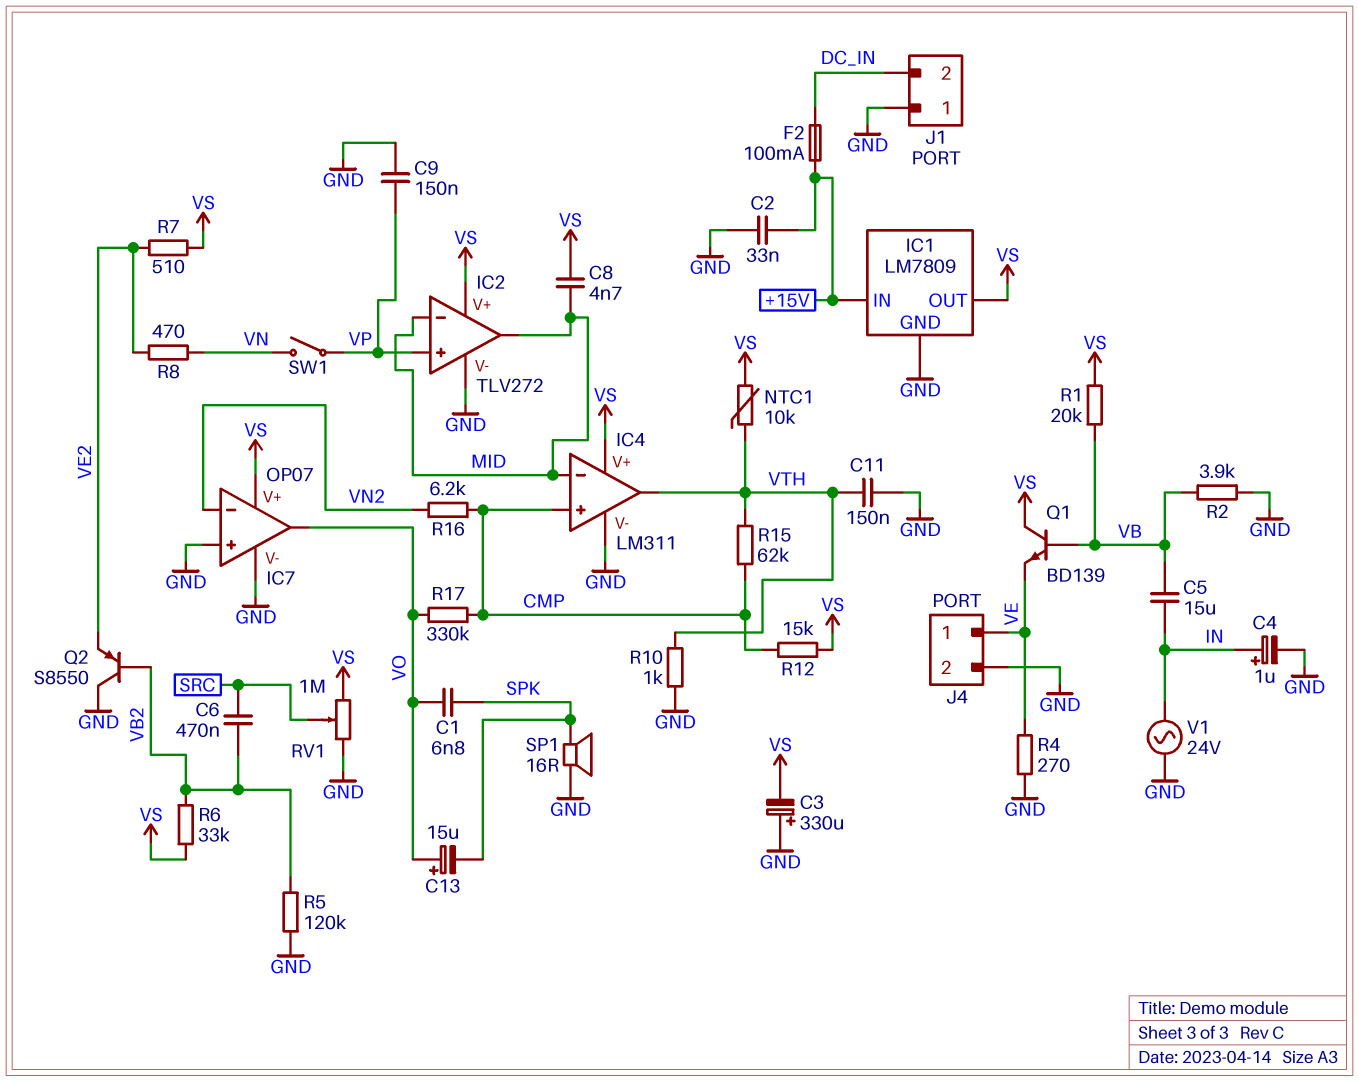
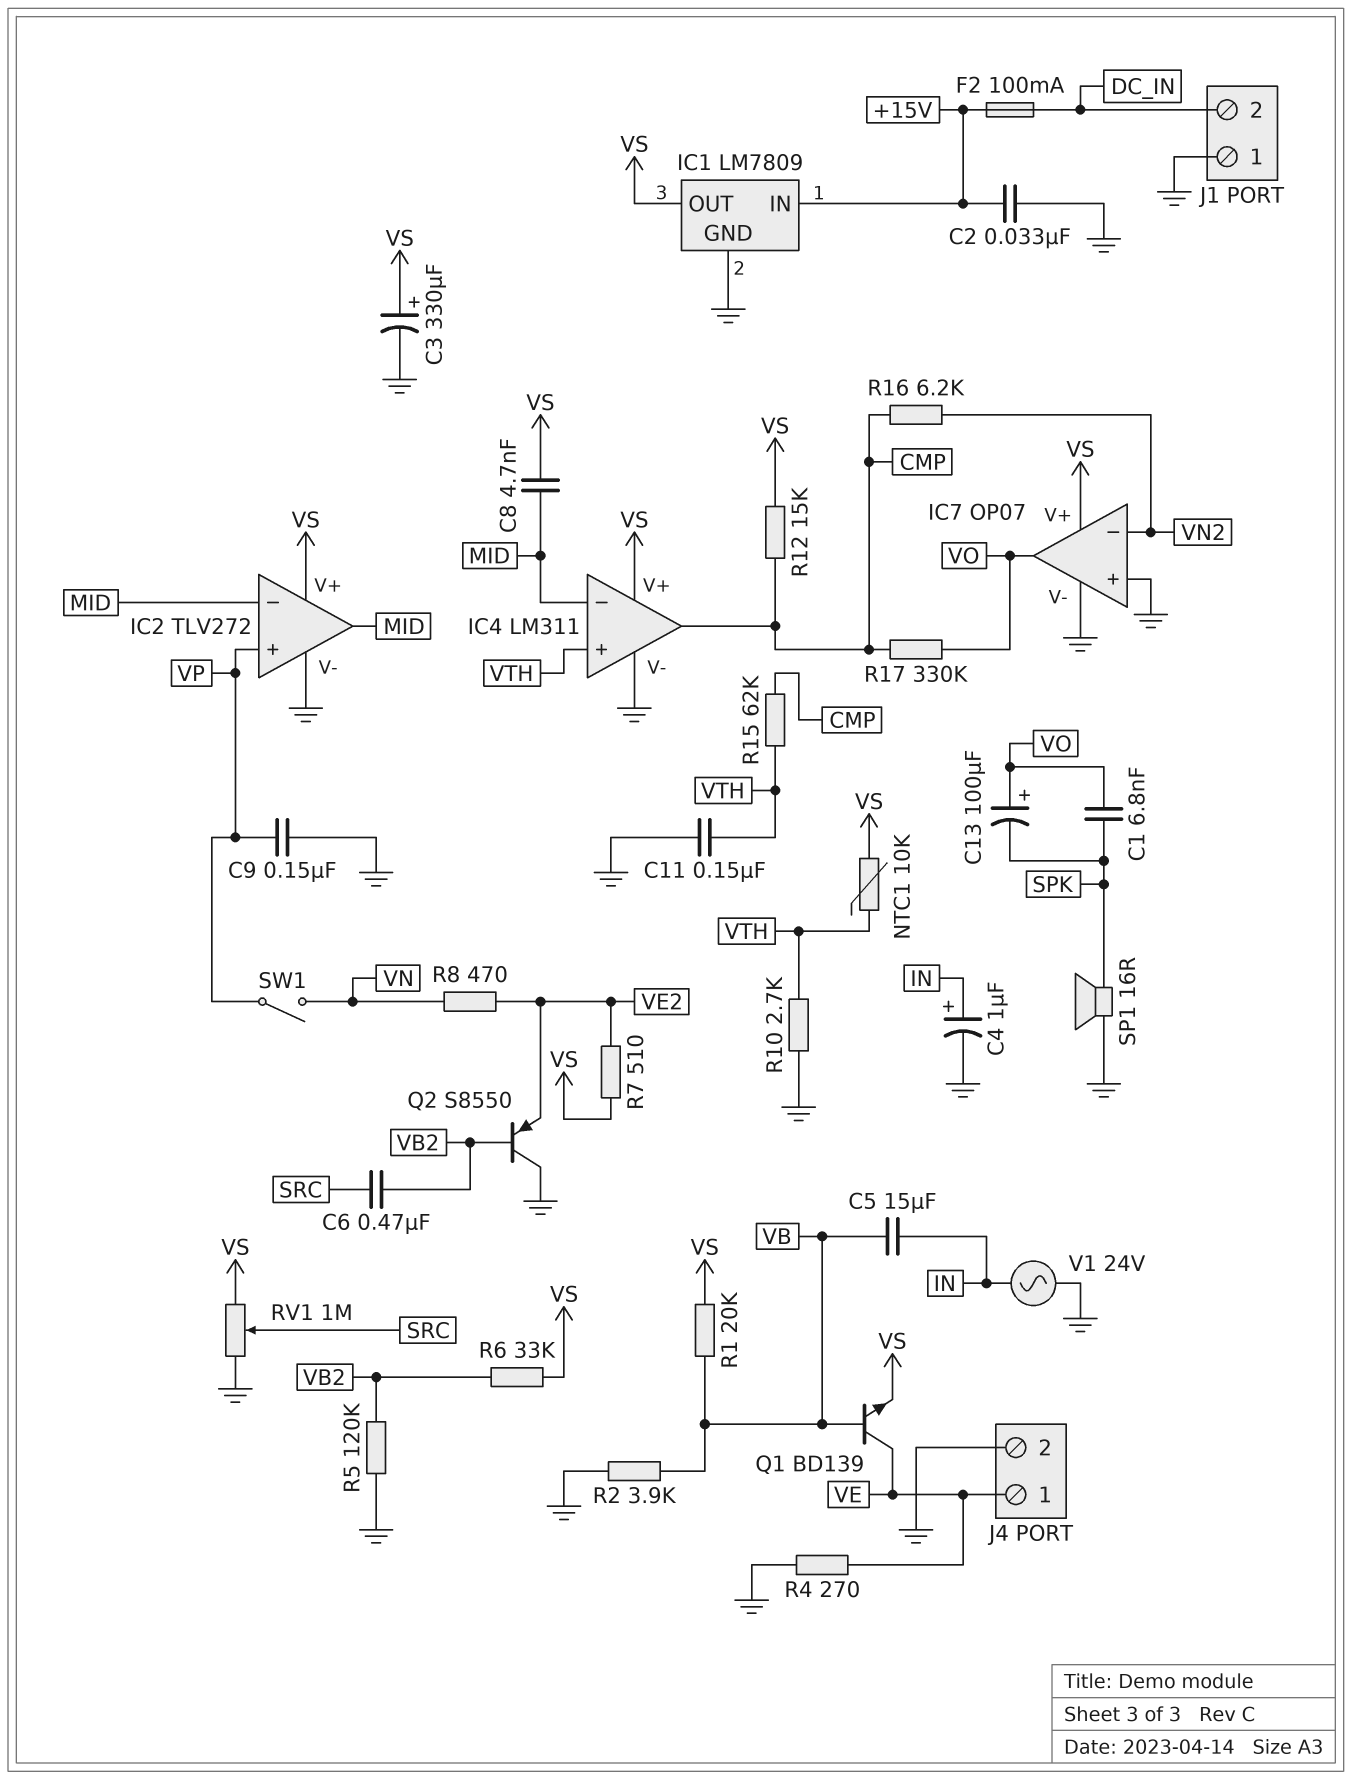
C3: 330uF (plus GND, minus VS) -> 330uF (plus VS, minus GND)
C13: 15uF (plus VO, minus SPK) -> 100uF (plus VO, minus SPK)
IC4 pin in+: CMP -> VTH
IC4 pin out: VTH -> CMP
Q1: NPN BD139 (B VB, C VS, E VE) -> NPN BD139 (B VB, C VE, E VS)
R10: 1k (GND, VTH) -> 2.7k (GND, VTH)

